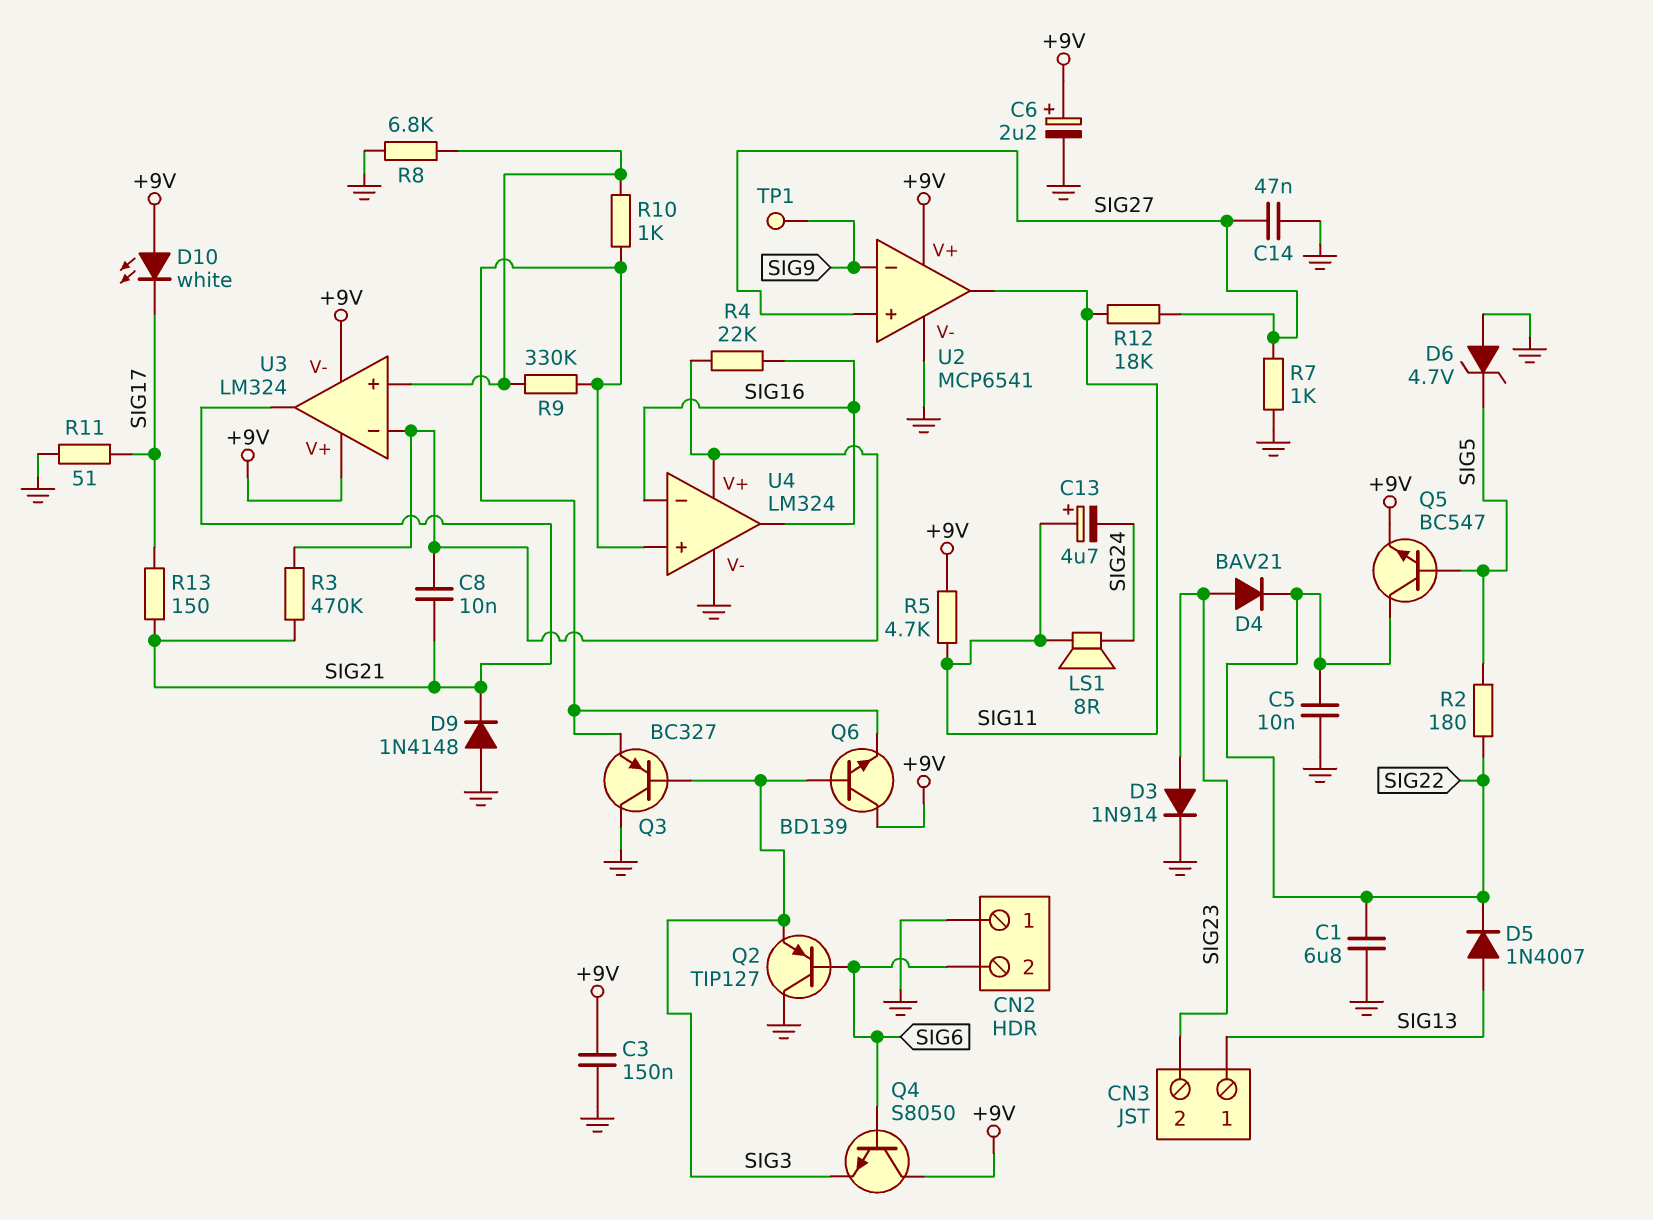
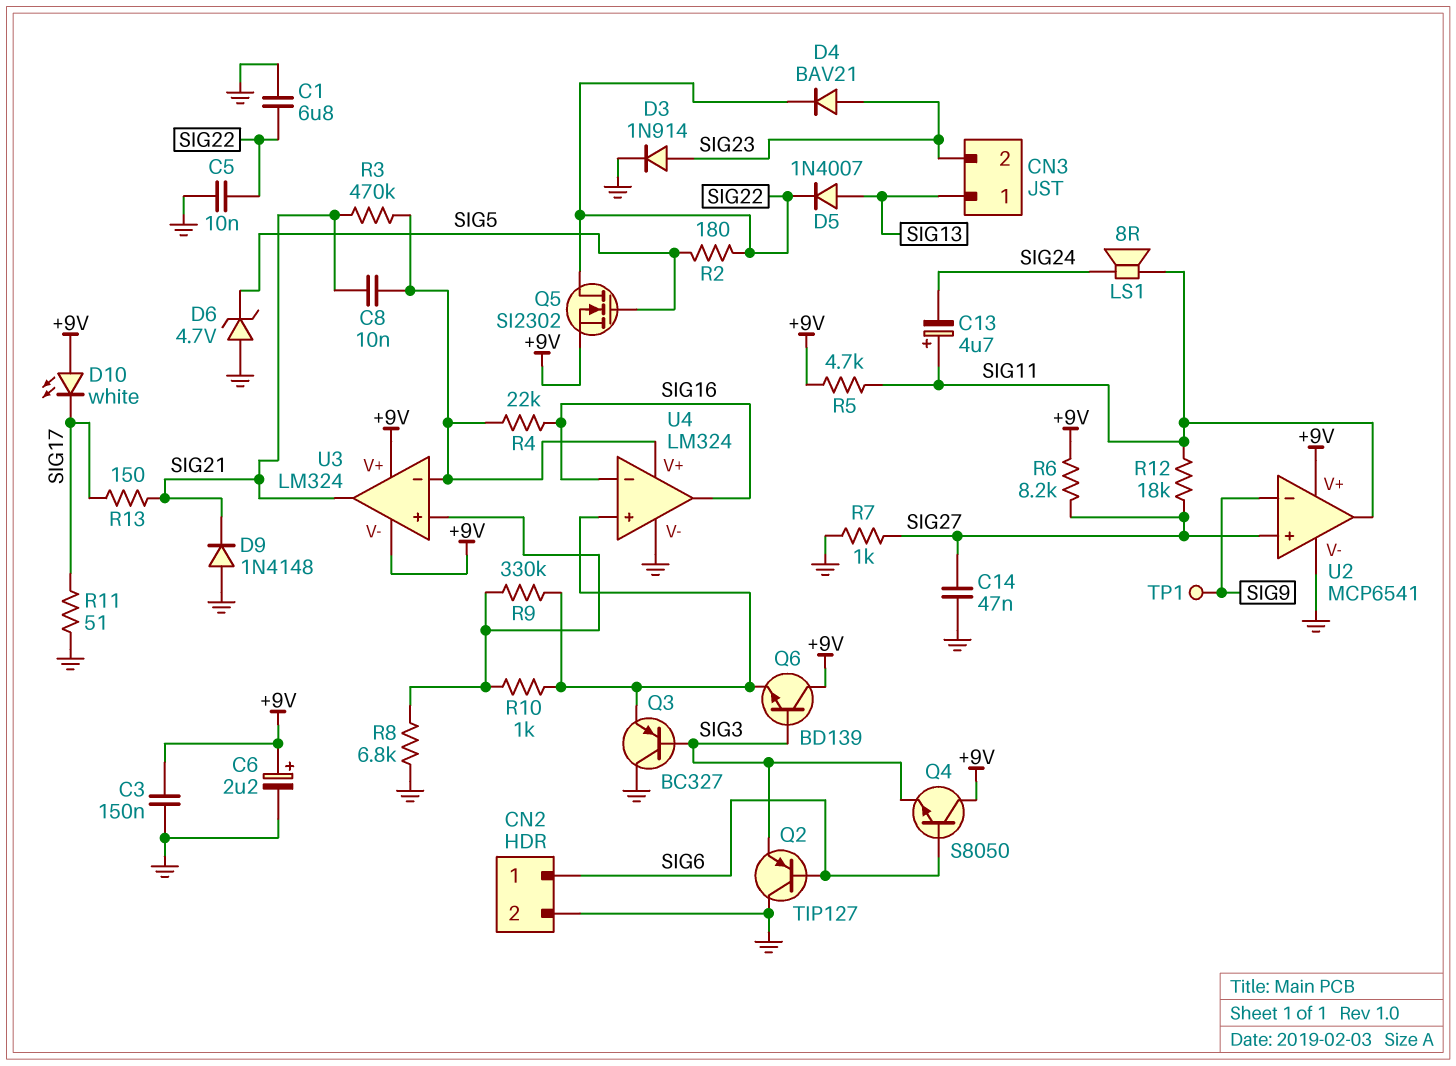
CN2 pin 1: GND -> SIG6
CN2 pin 2: SIG6 -> GND
Q5: NPN BC547 (B SIG5, C SIG22, E +9V) -> NMOS SI2302 (G SIG5, D SIG22, S +9V)
R6: none -> 8.2k (+9V, SIG27)

